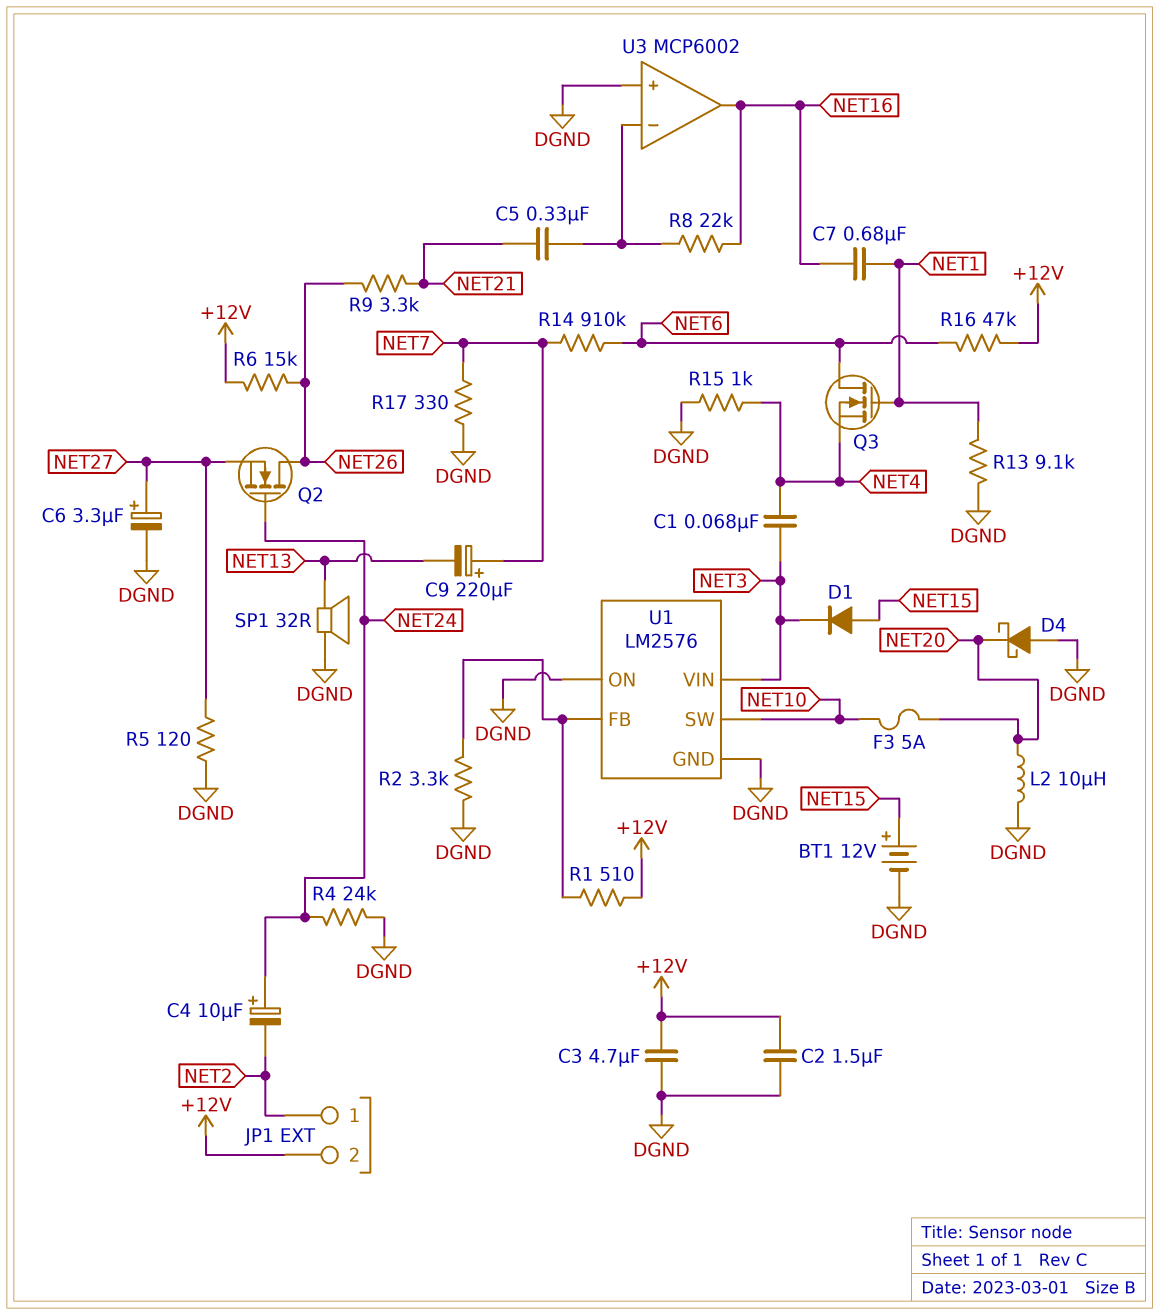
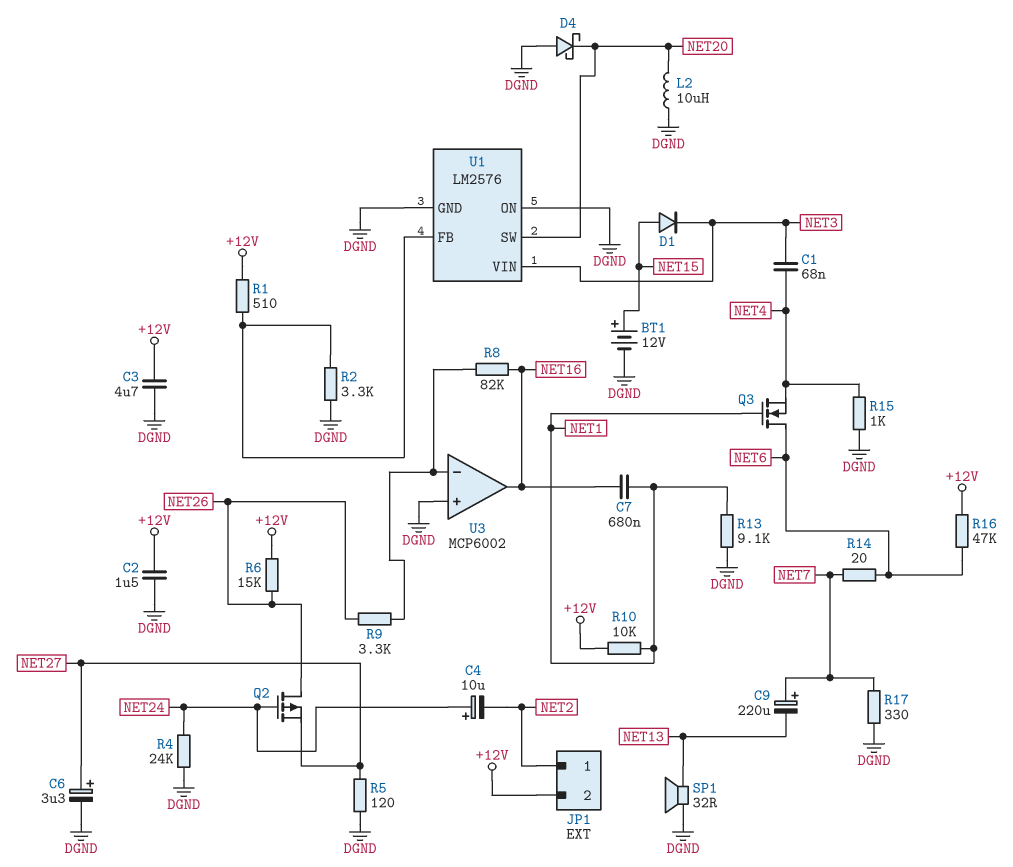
C5: 330nF (NET21, U3/in-) -> none
F3: 5A (NET10, NET20) -> none
Q2: NMOS (G NET24, D NET26, S NET27) -> PMOS (G NET24, D NET26, S NET27)
R8: 22k (NET16, U3/in-) -> 82k (NET16, U3/in-)
R9: 3.3k (NET21, NET26) -> 3.3k (NET26, U3/in-)
R10: none -> 10k (+12V, NET1)
R14: 910k (NET6, NET7) -> 20 (NET6, NET7)
U1 pin SW: NET10 -> NET20

